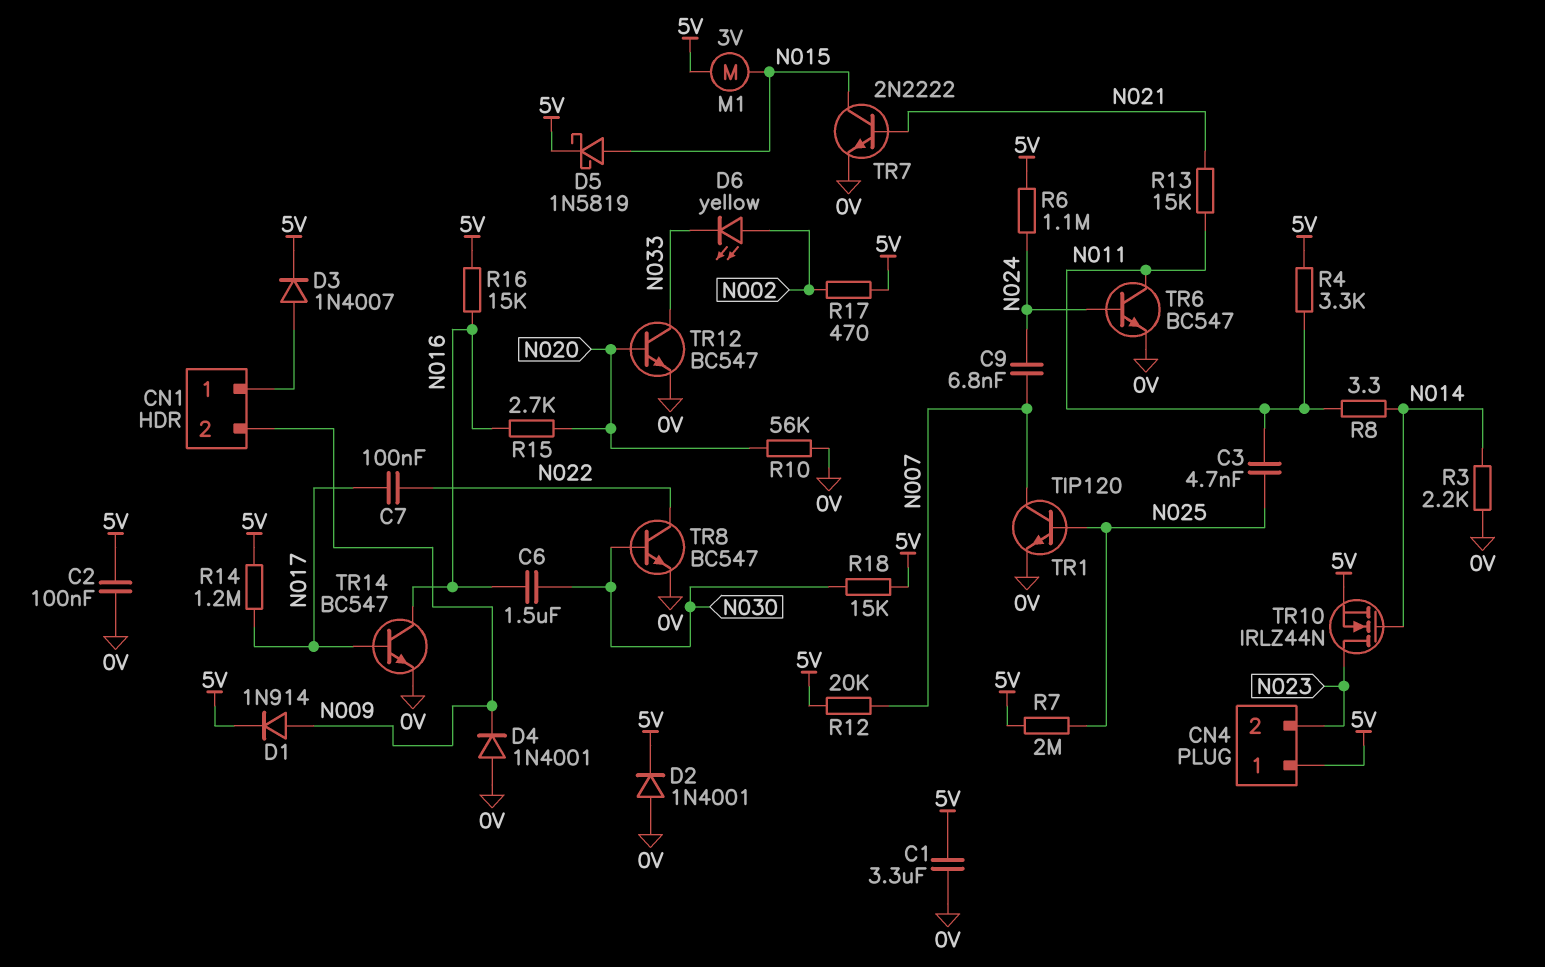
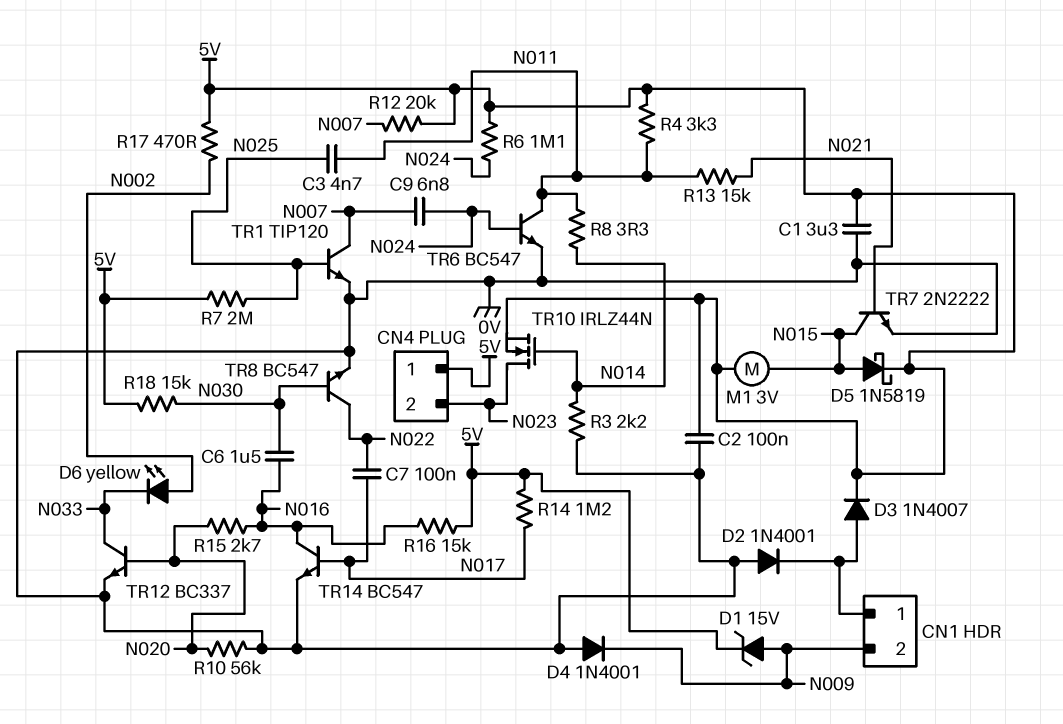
D1: diode 1N914 (A N009, K 5V) -> zener 15V (A N009, K 5V)
D2: diode 1N4001 (A 0V, K 5V) -> diode 1N4001 (A 0V, K CN1/1)
TR12: NPN BC547 (B N020, C N033, E 0V) -> NPN BC337 (B N020, C N033, E 0V)

